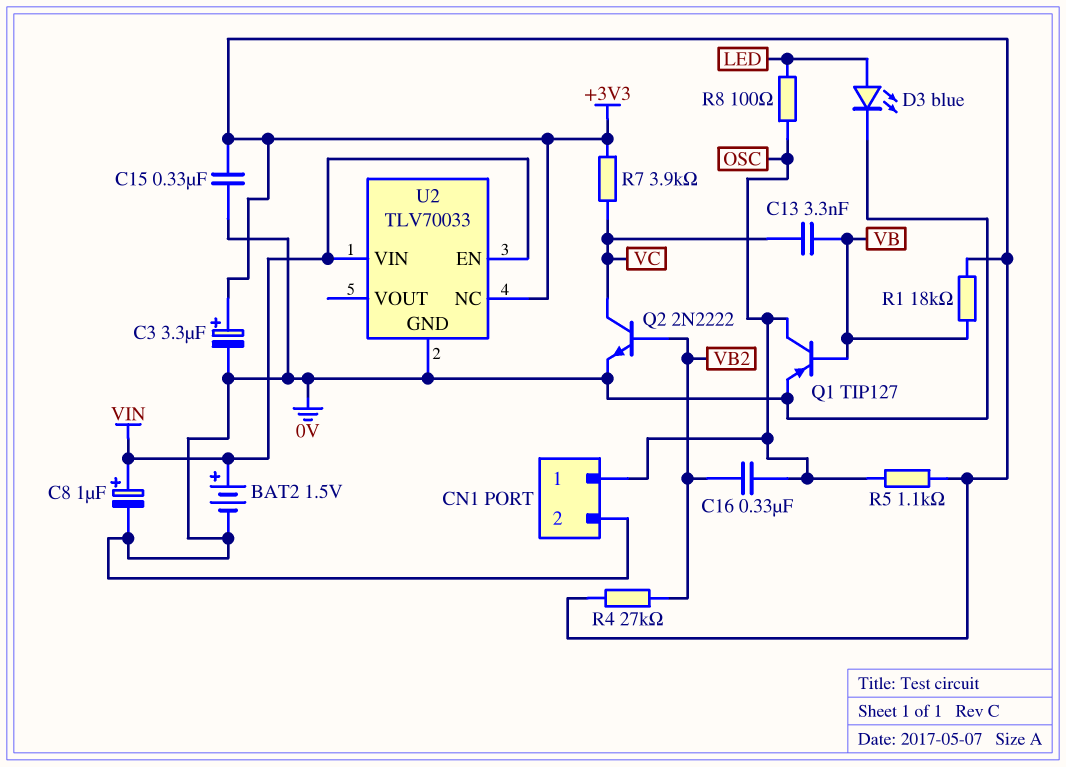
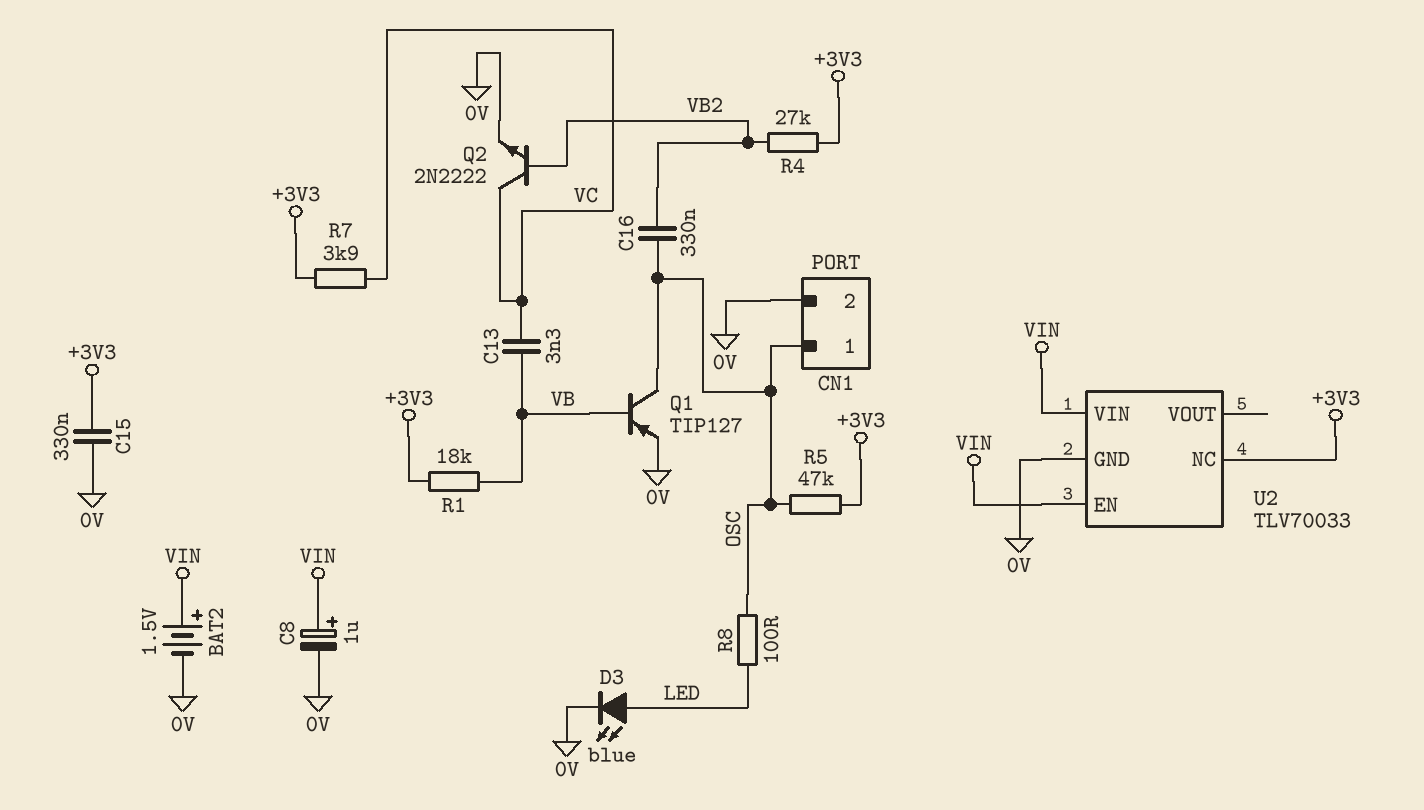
C3: 3.3uF (plus +3V3, minus 0V) -> none
R5: 1.1k (+3V3, OSC) -> 47k (+3V3, OSC)

